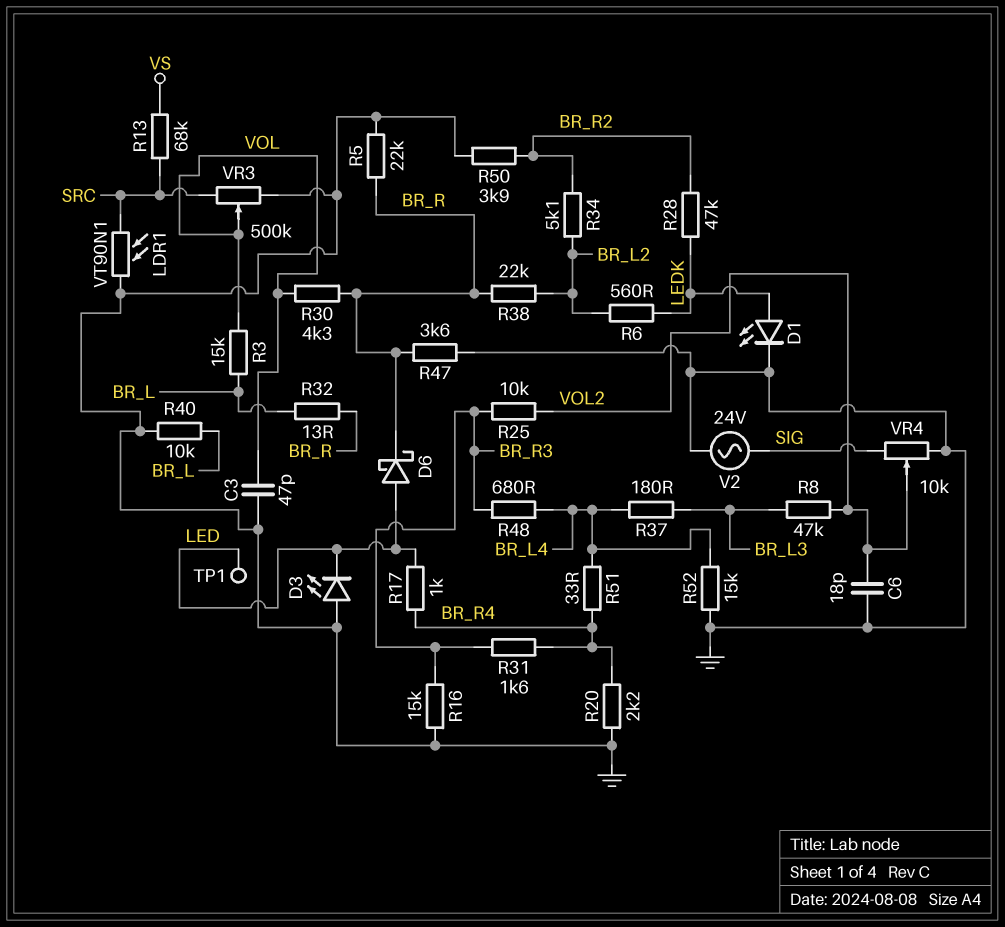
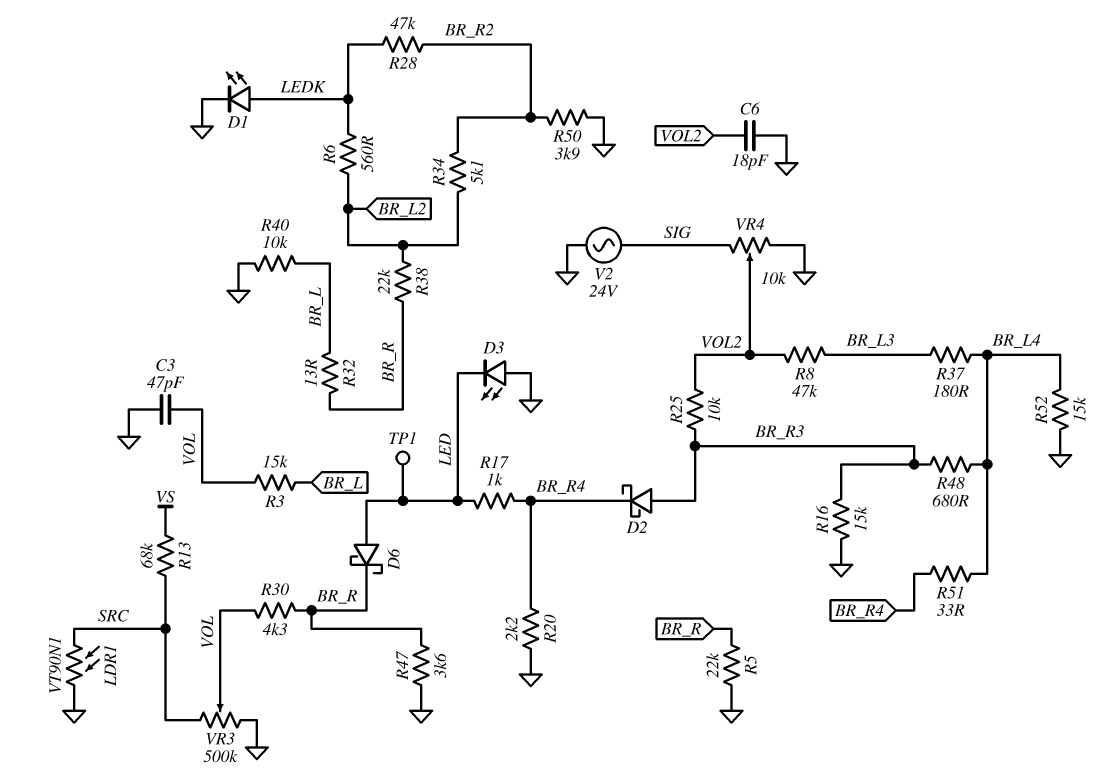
D2: none -> schottky (A BR_R3, K BR_R4)
R31: 1.6k (BR_R3, BR_R4) -> none

